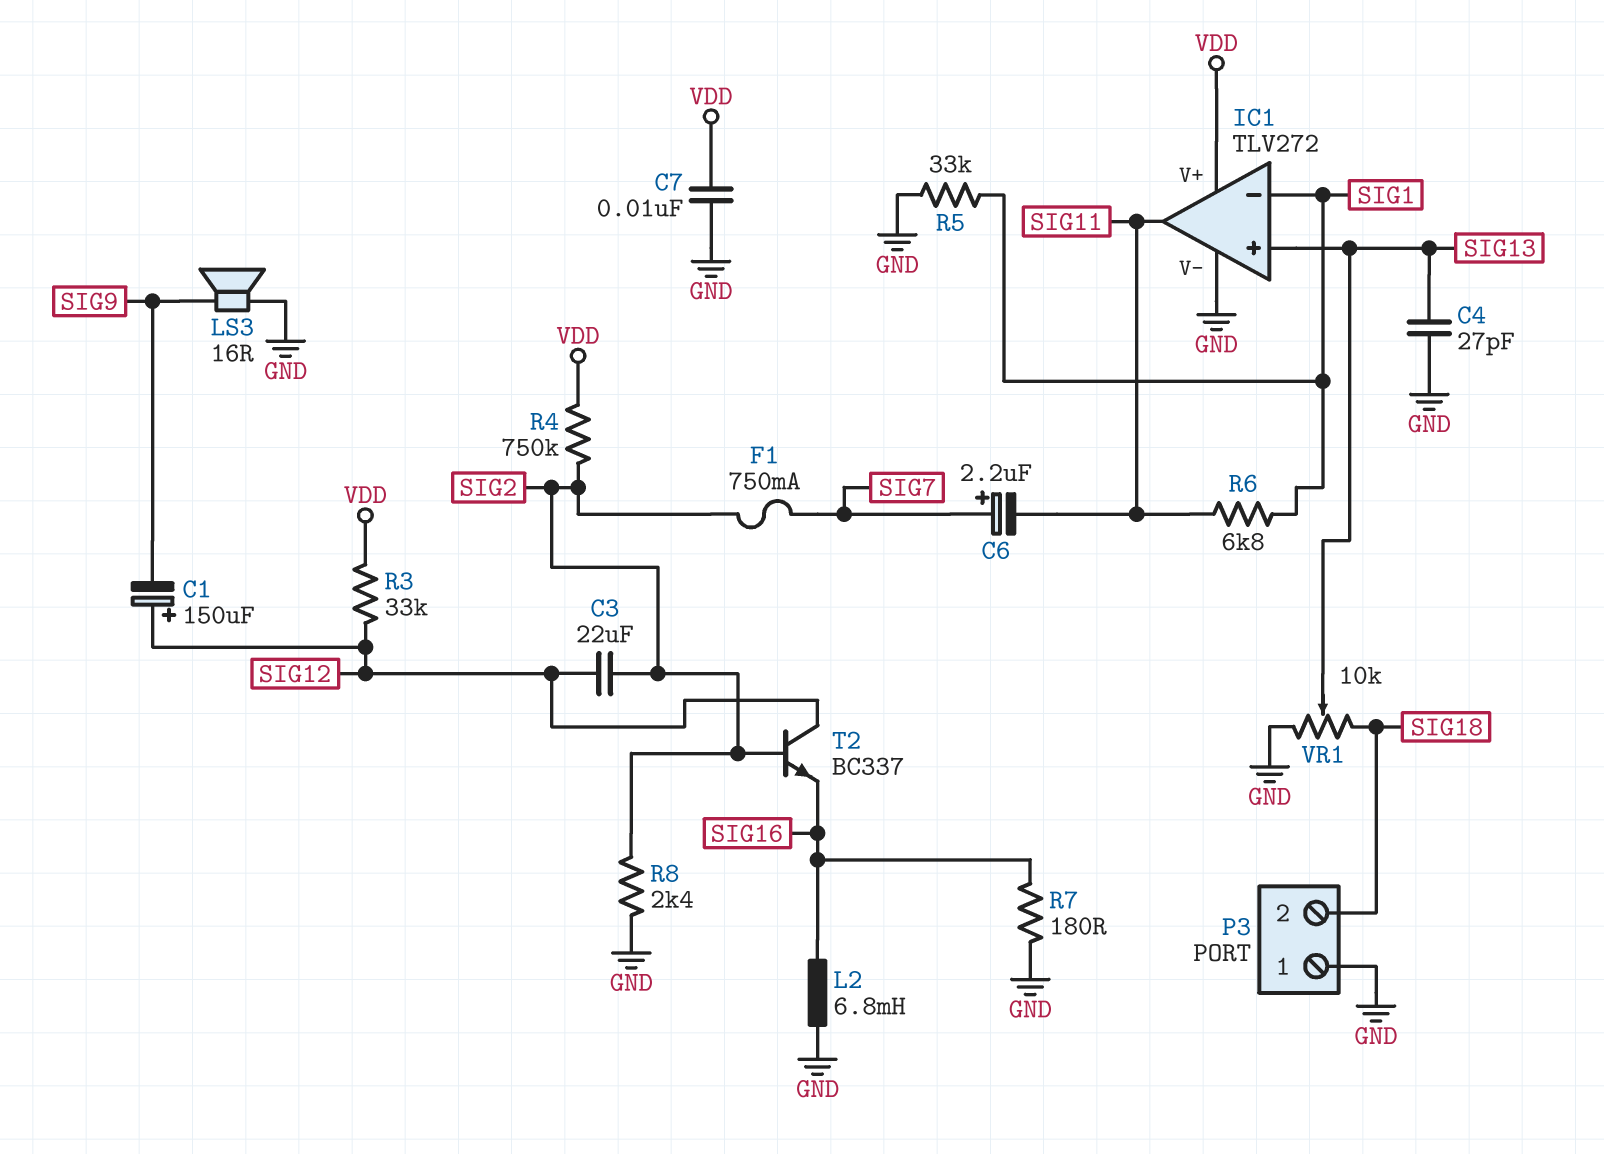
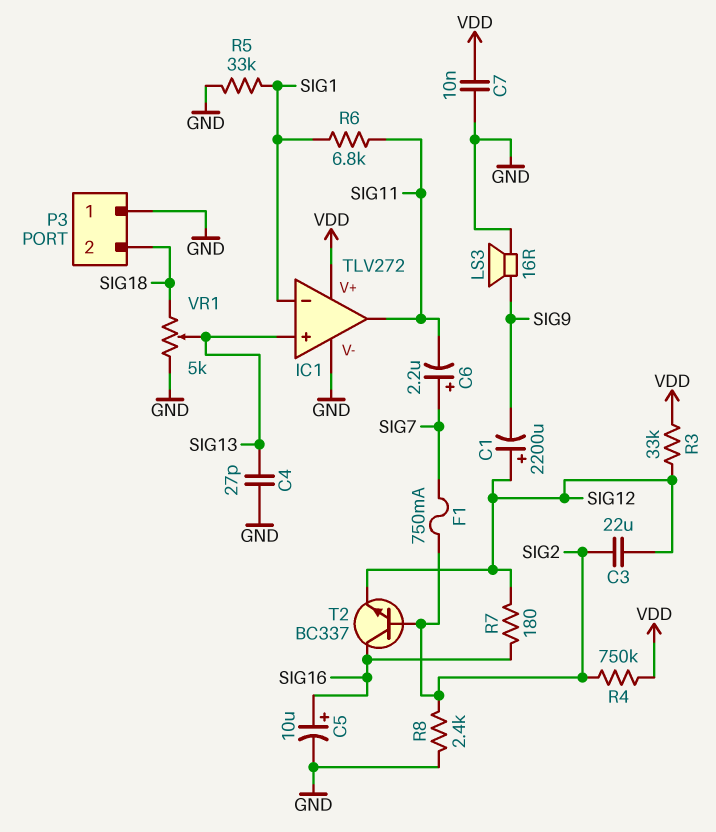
C1: 150uF (plus SIG12, minus SIG9) -> 2200uF (plus SIG12, minus SIG9)
C5: none -> 10uF (plus SIG16, minus GND)
L2: 6.8mH (GND, SIG16) -> none
R7: 180 (GND, SIG16) -> 180 (SIG12, SIG16)
T2: NPN BC337 (B SIG2, C SIG12, E SIG16) -> NPN BC337 (B SIG2, C SIG16, E SIG12)
VR1: 10k (GND, SIG18, wiper SIG13) -> 5k (GND, SIG18, wiper SIG13)

